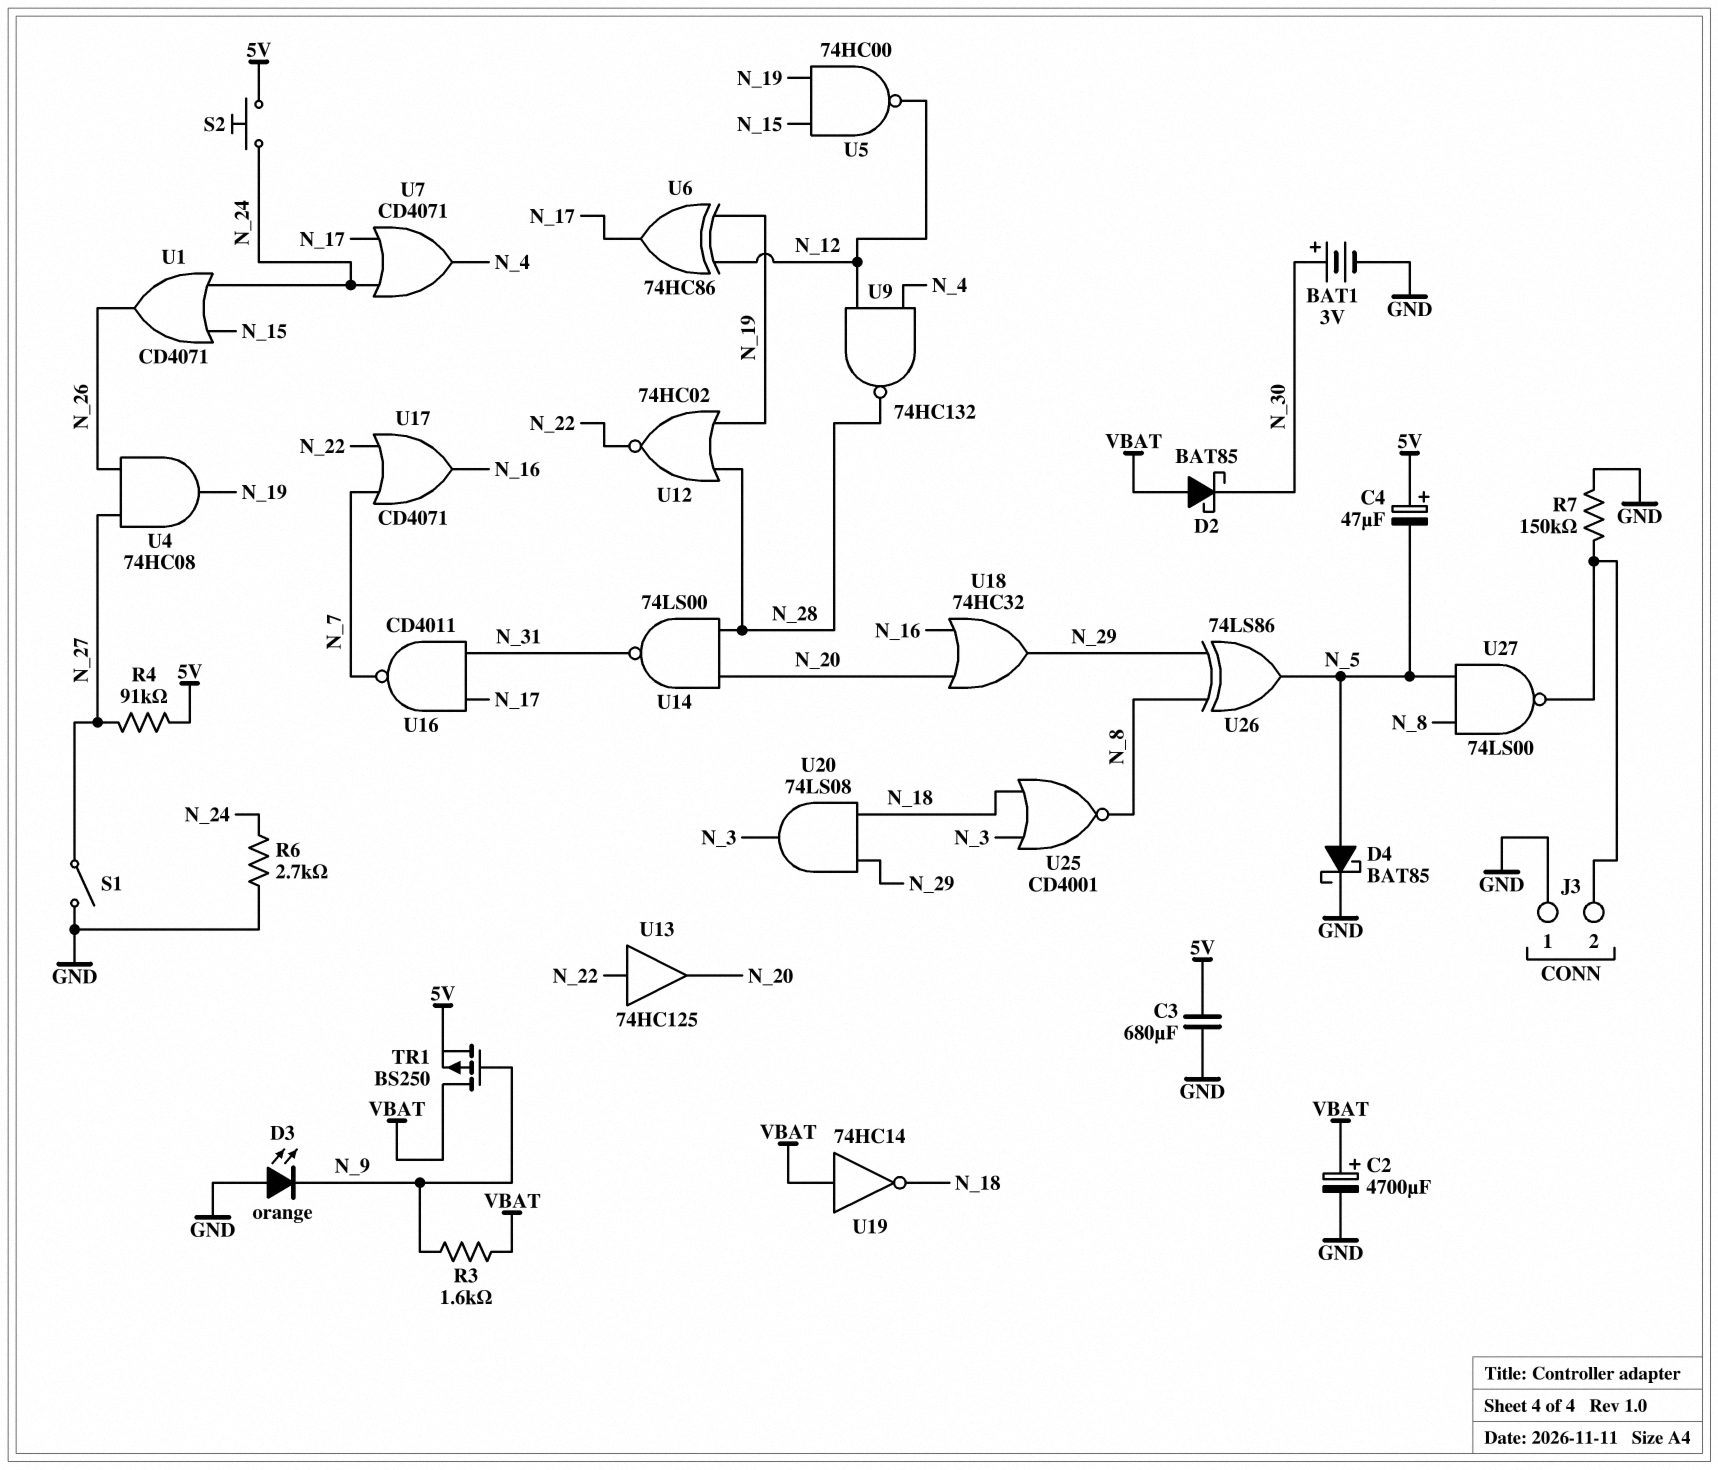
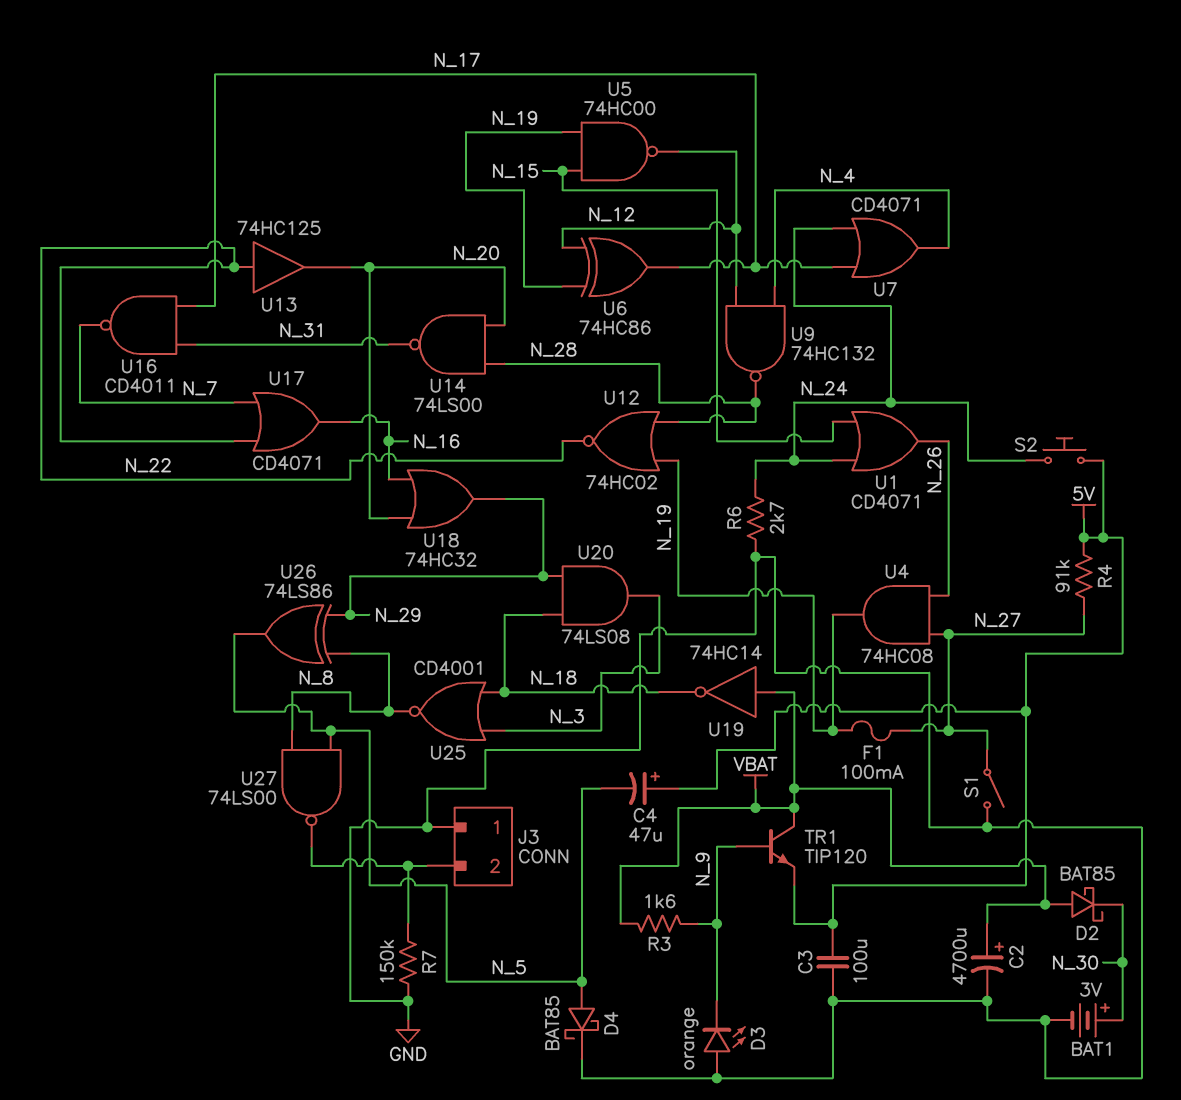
C3: 680uF (5V, GND) -> 100uF (5V, GND)
F1: none -> 100mA (N_19, N_27)
TR1: PMOS BS250 (G N_9, D VBAT, S 5V) -> NPN TIP120 (B N_9, C VBAT, E 5V)

